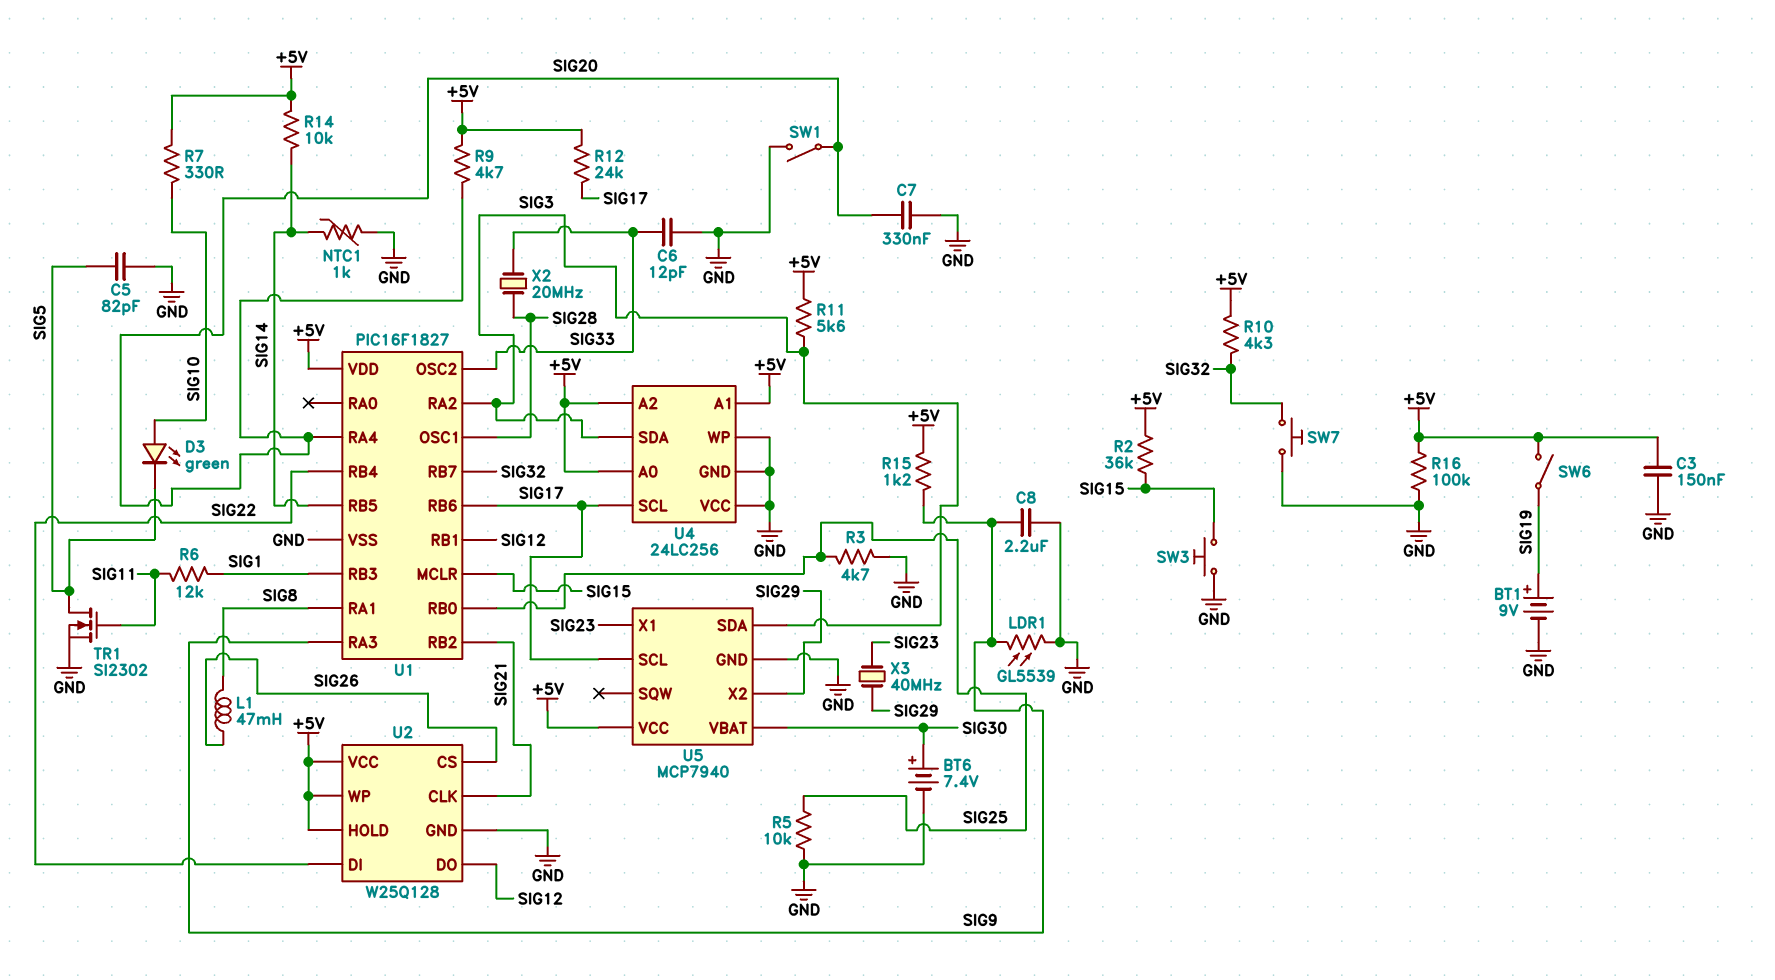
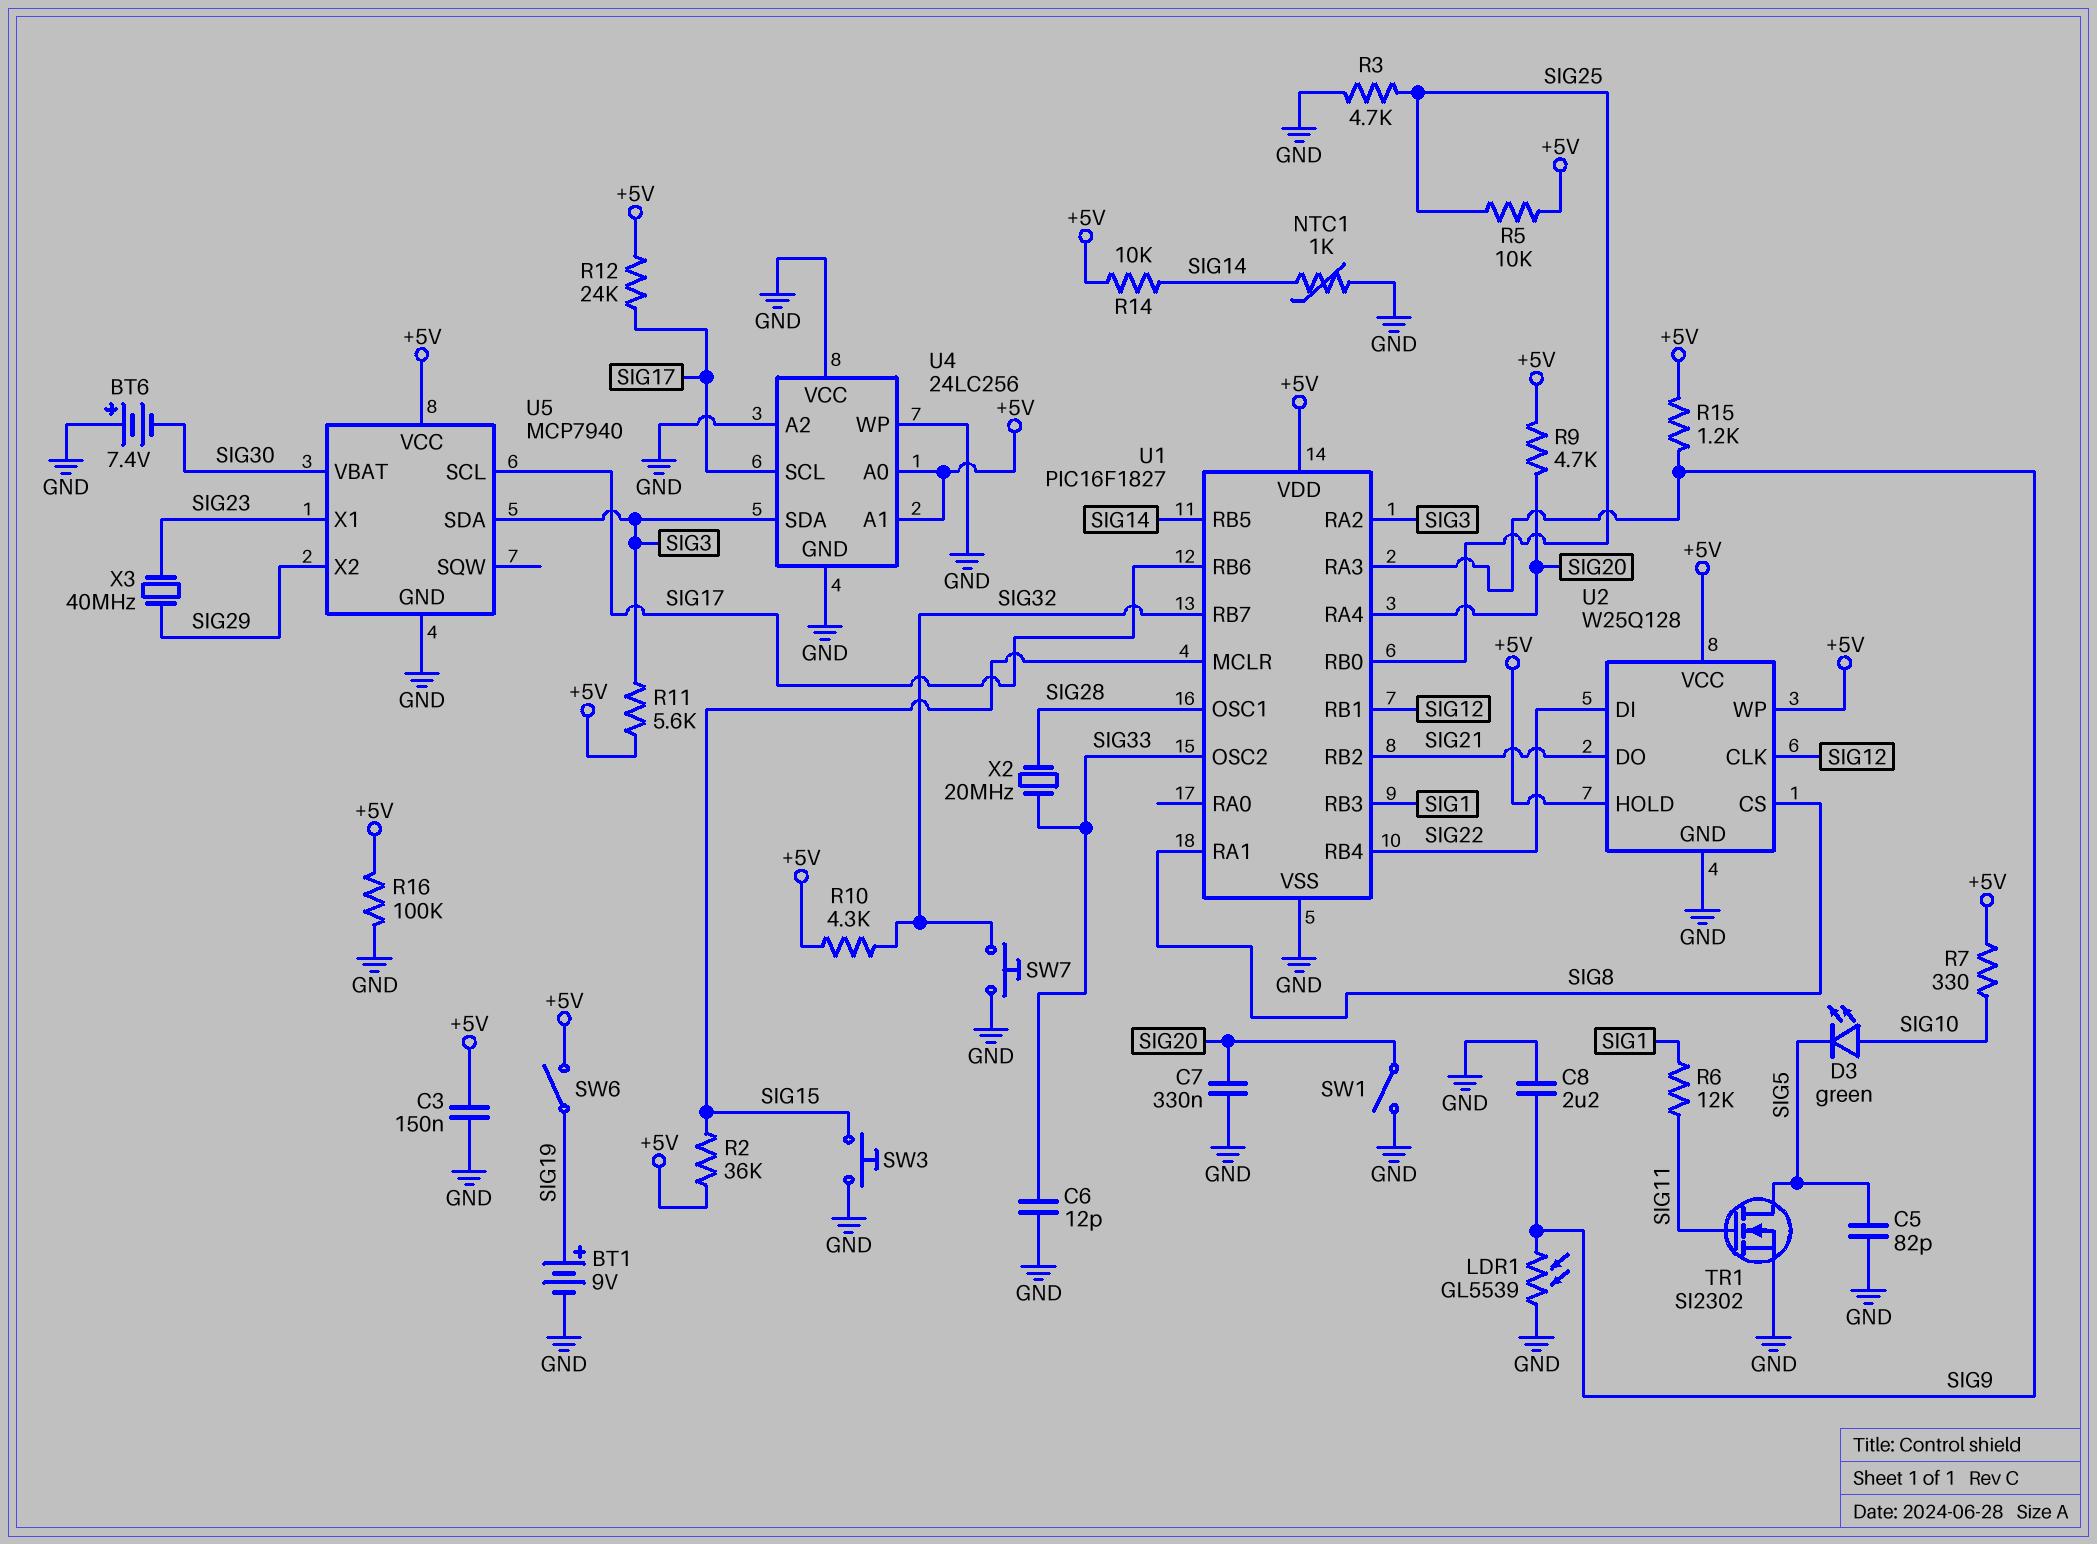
BT6: 7.4V (plus SIG30, minus GND) -> 7.4V (plus GND, minus SIG30)
L1: 47mH (SIG8, SIG26) -> none
R5: 10k (GND, SIG25) -> 10k (+5V, SIG25)
U2 pin CLK: SIG21 -> SIG12
U2 pin CS: SIG26 -> SIG8
U2 pin DO: SIG12 -> SIG21
U4 pin A2: +5V -> GND

